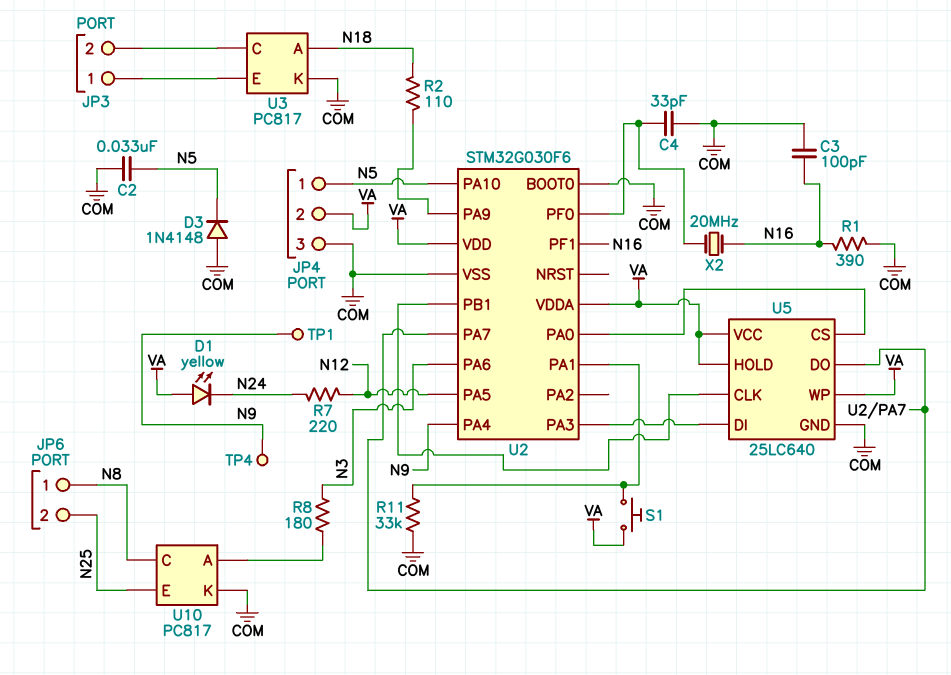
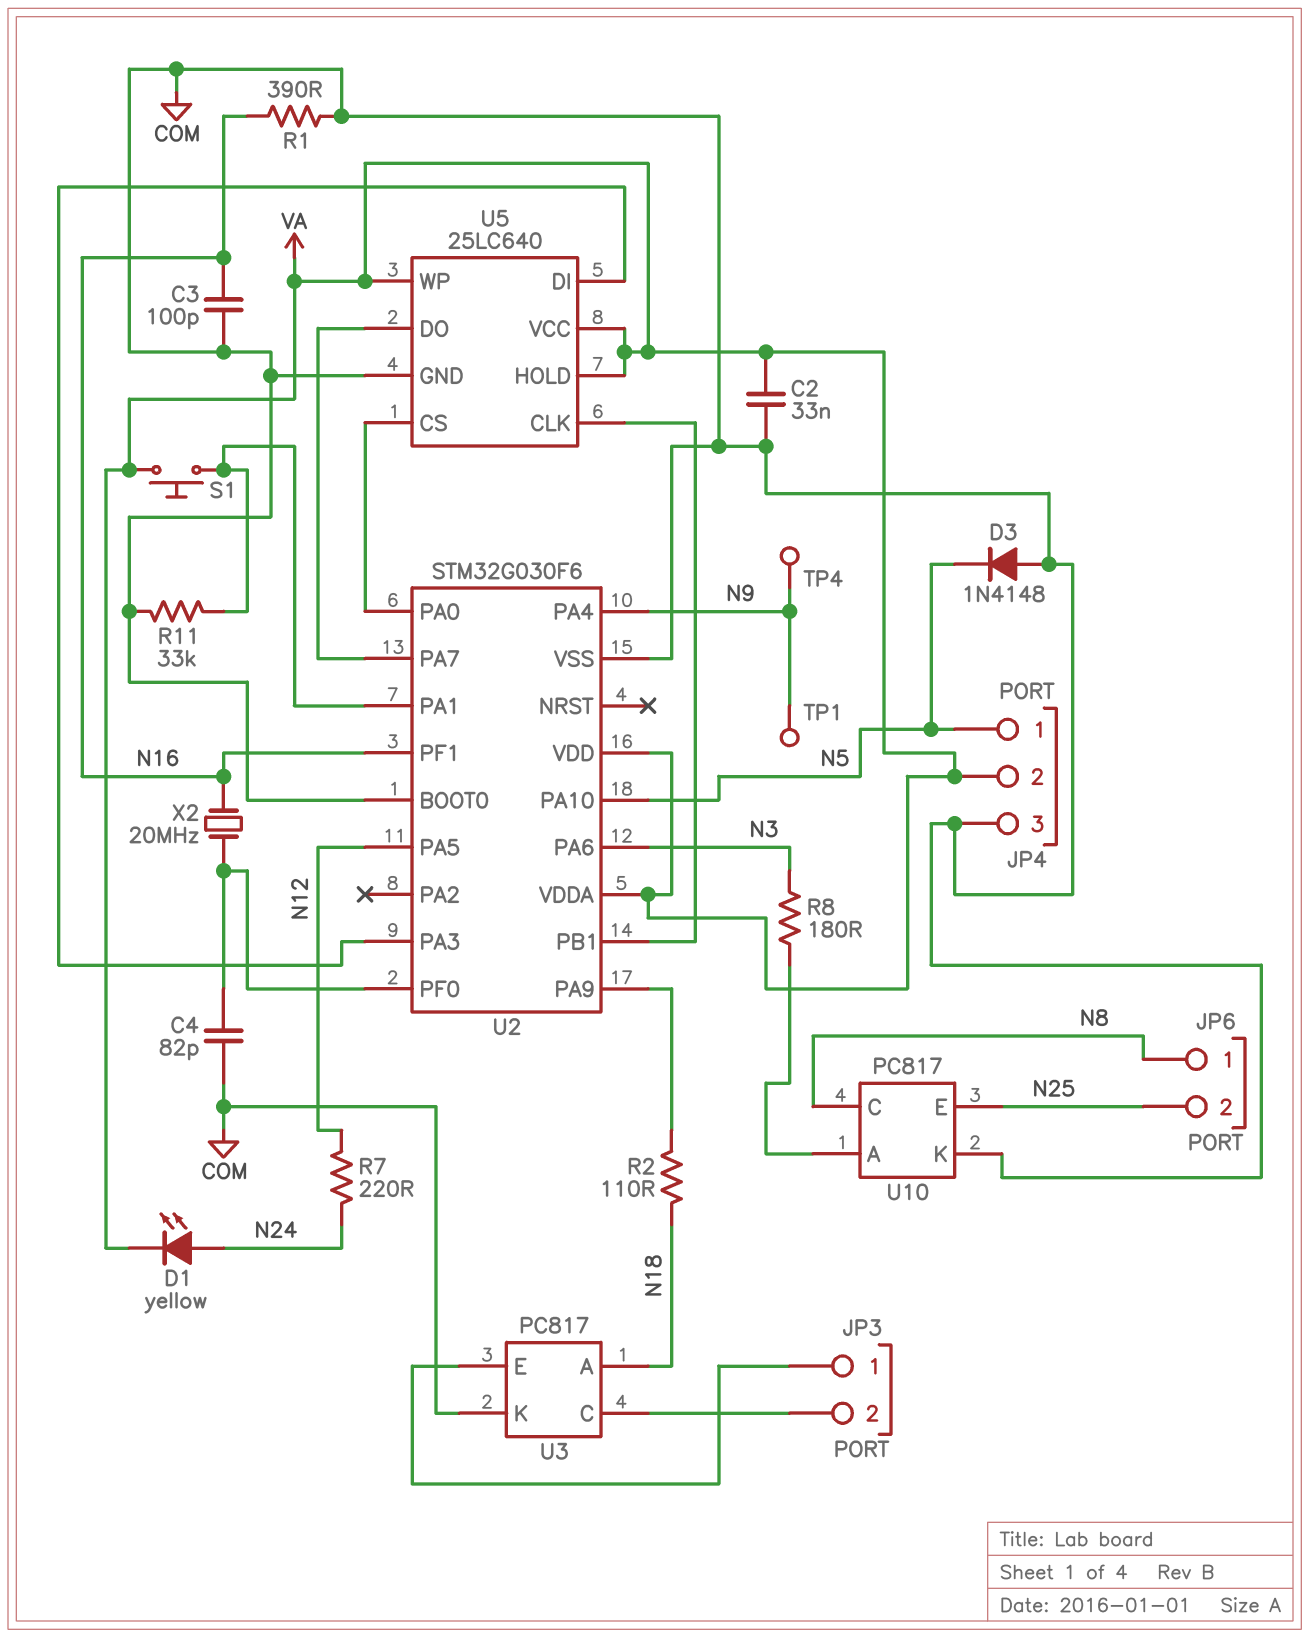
C2: 33nF (COM, N5) -> 33nF (COM, VA)
C4: 33pF (COM, U2/PF0) -> 82pF (COM, U2/PF0)
D1: LED yellow (A VA, K N24) -> LED yellow (A N24, K VA)

